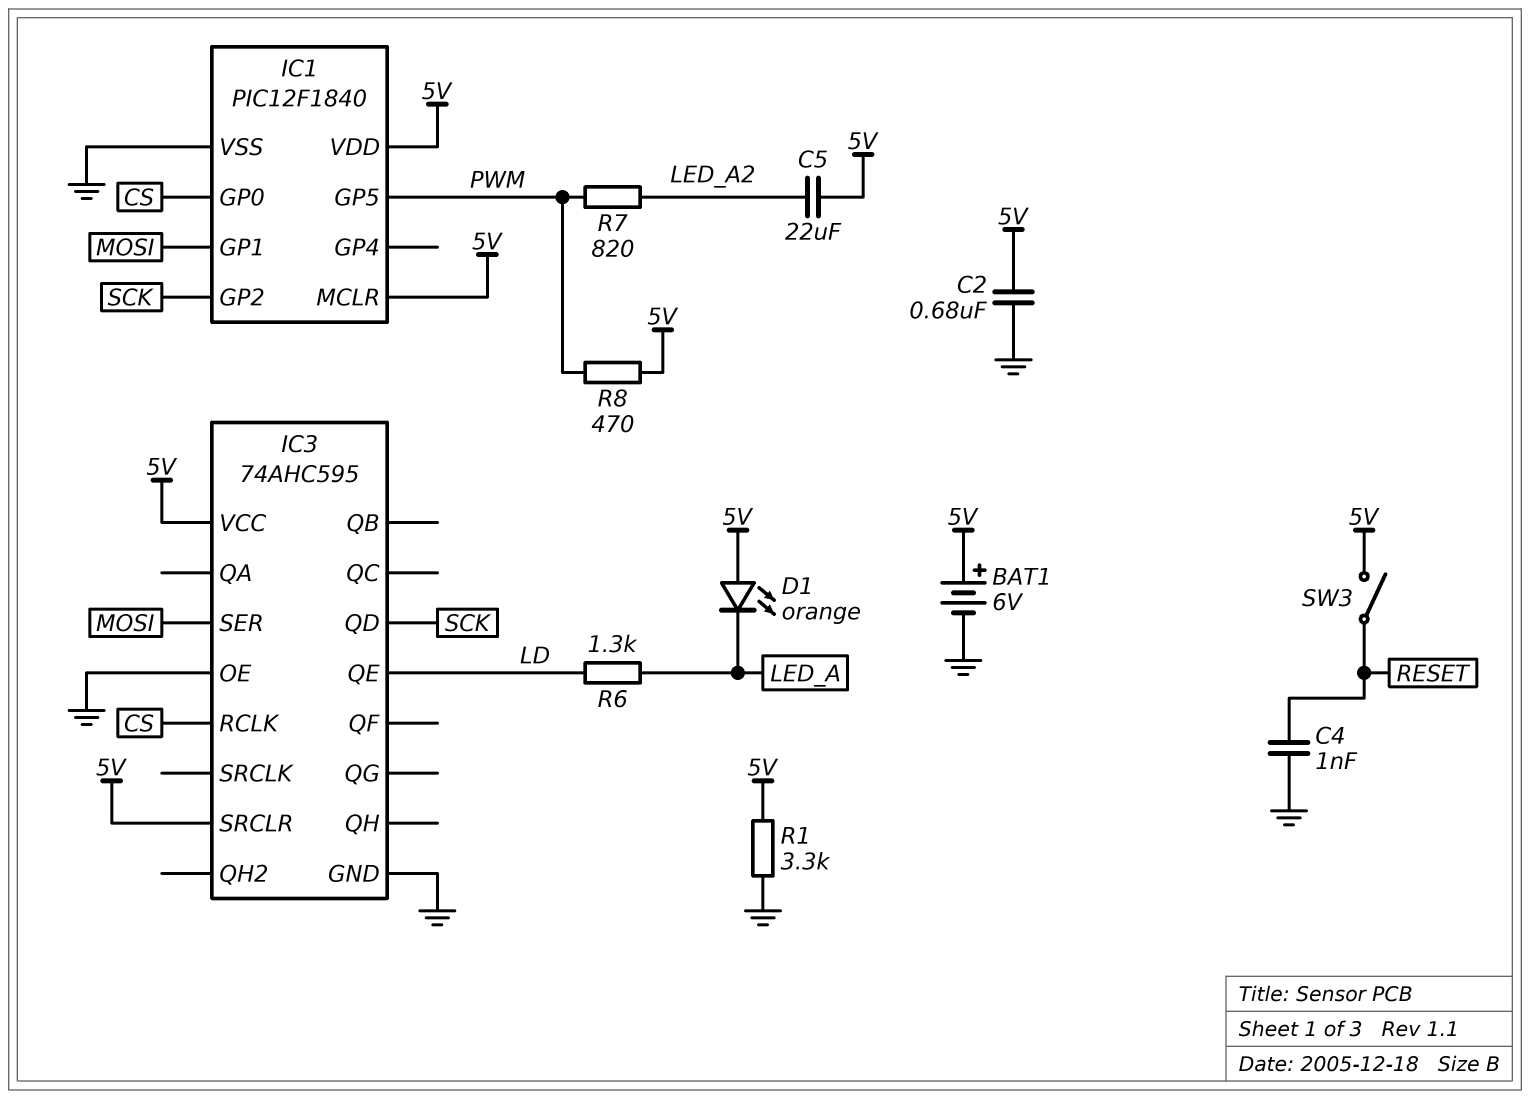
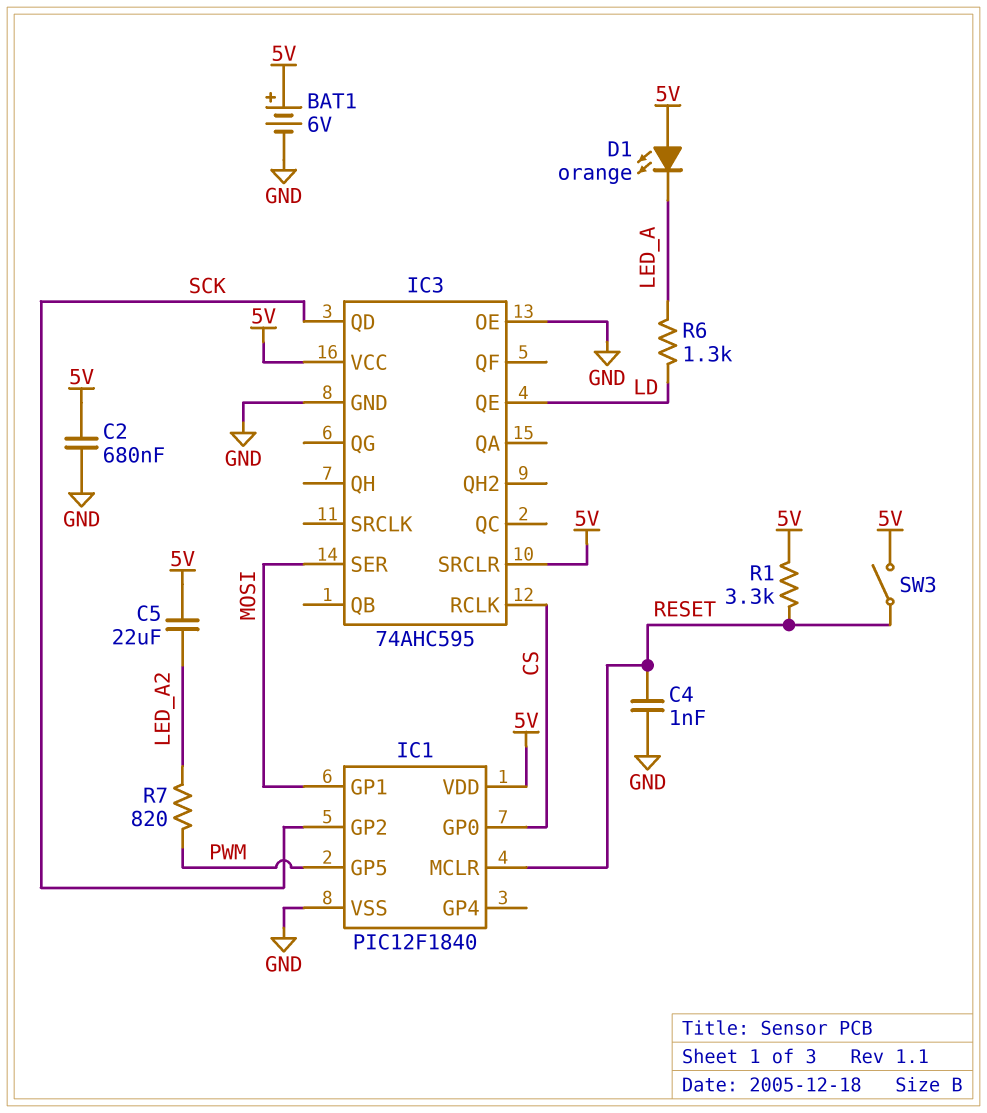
IC1 pin MCLR: 5V -> RESET
R1: 3.3k (5V, GND) -> 3.3k (5V, RESET)
R8: 470 (5V, PWM) -> none

